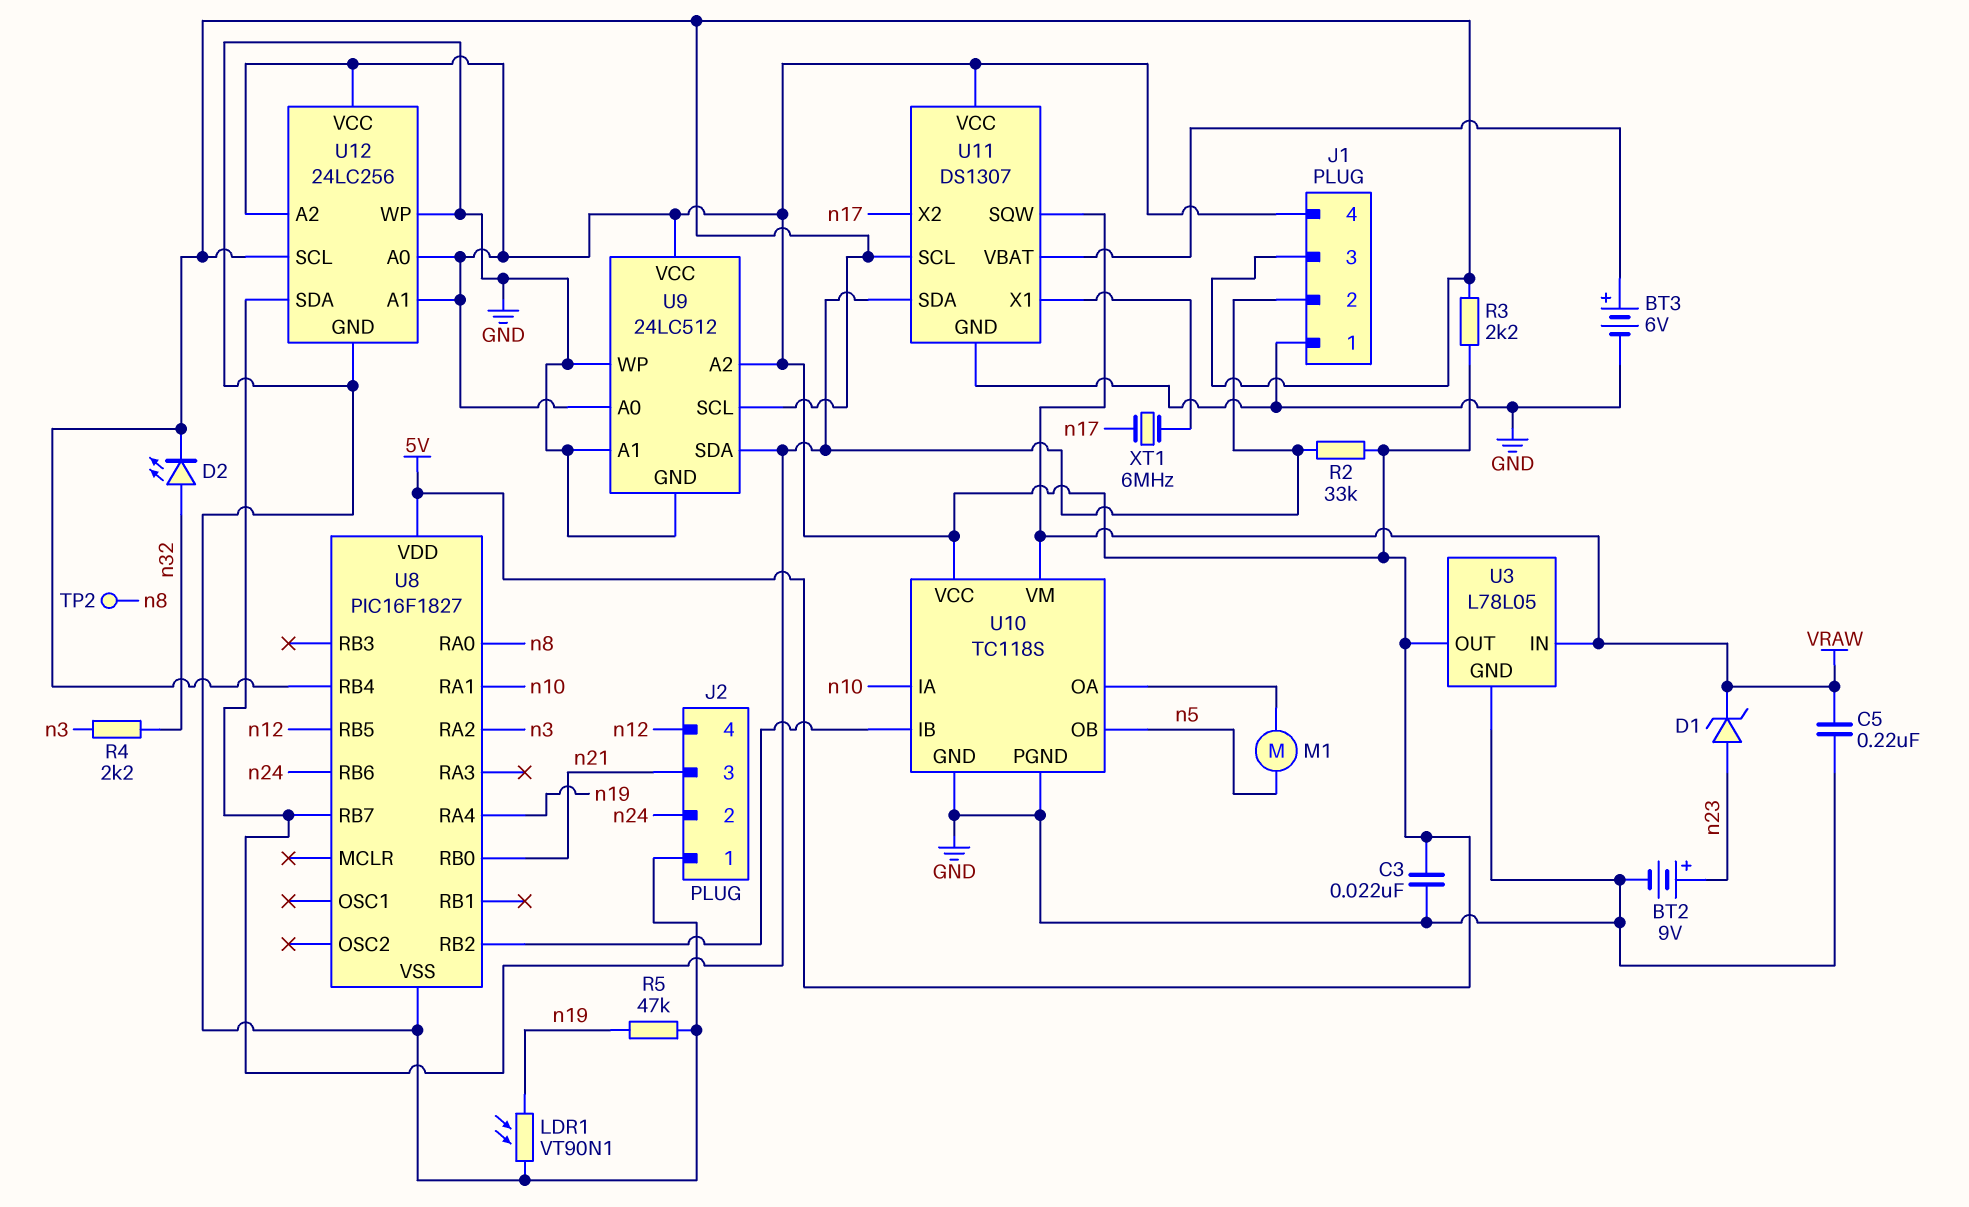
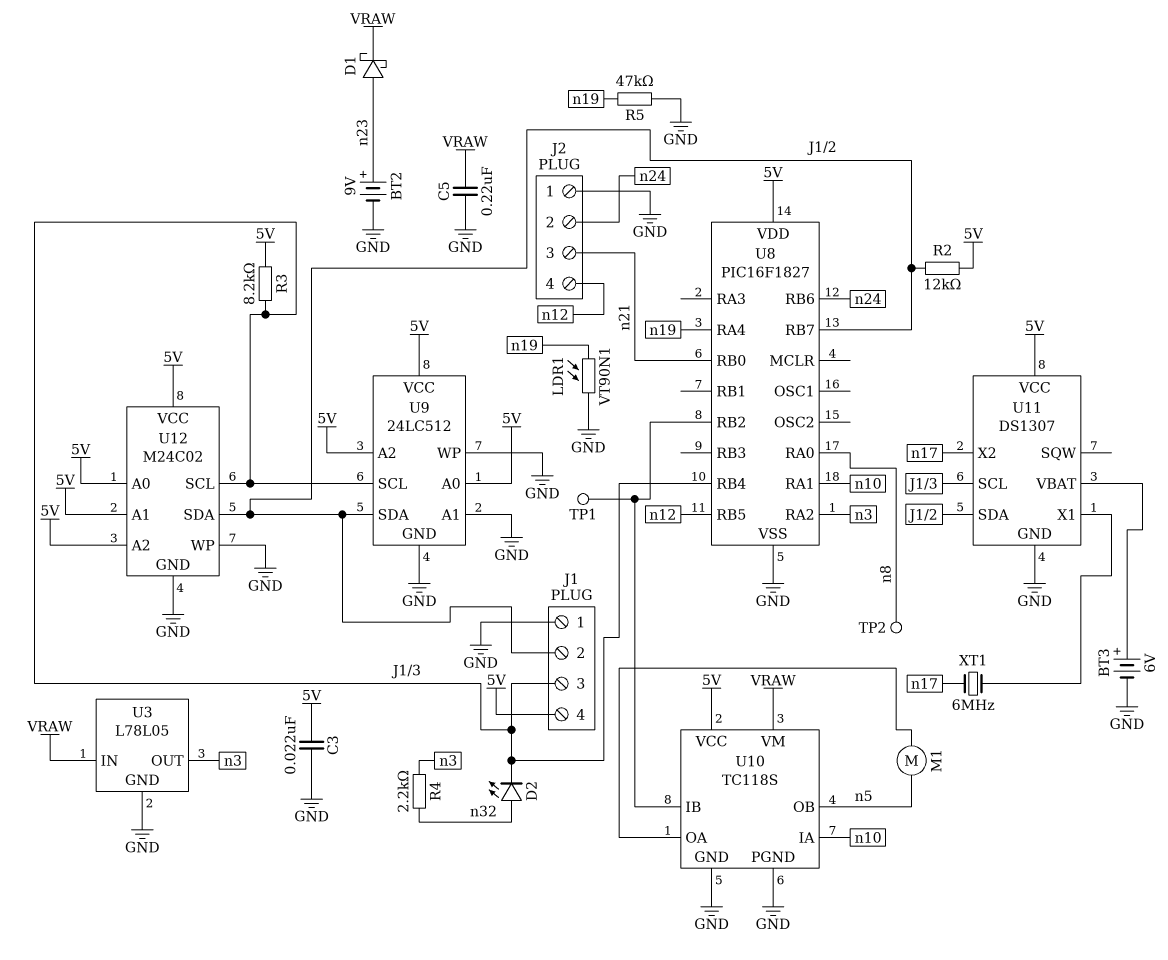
D1: zener (A n23, K VRAW) -> schottky (A n23, K VRAW)
R2: 33k (5V, J1/2) -> 12k (5V, J1/2)
R3: 2.2k (5V, J1/3) -> 8.2k (5V, J1/3)
TP1: none -> test point (U8/RB2)
U3 pin OUT: 5V -> n3
U11 pin SQW: VRAW -> none
U12: 24LC256 -> M24C02

